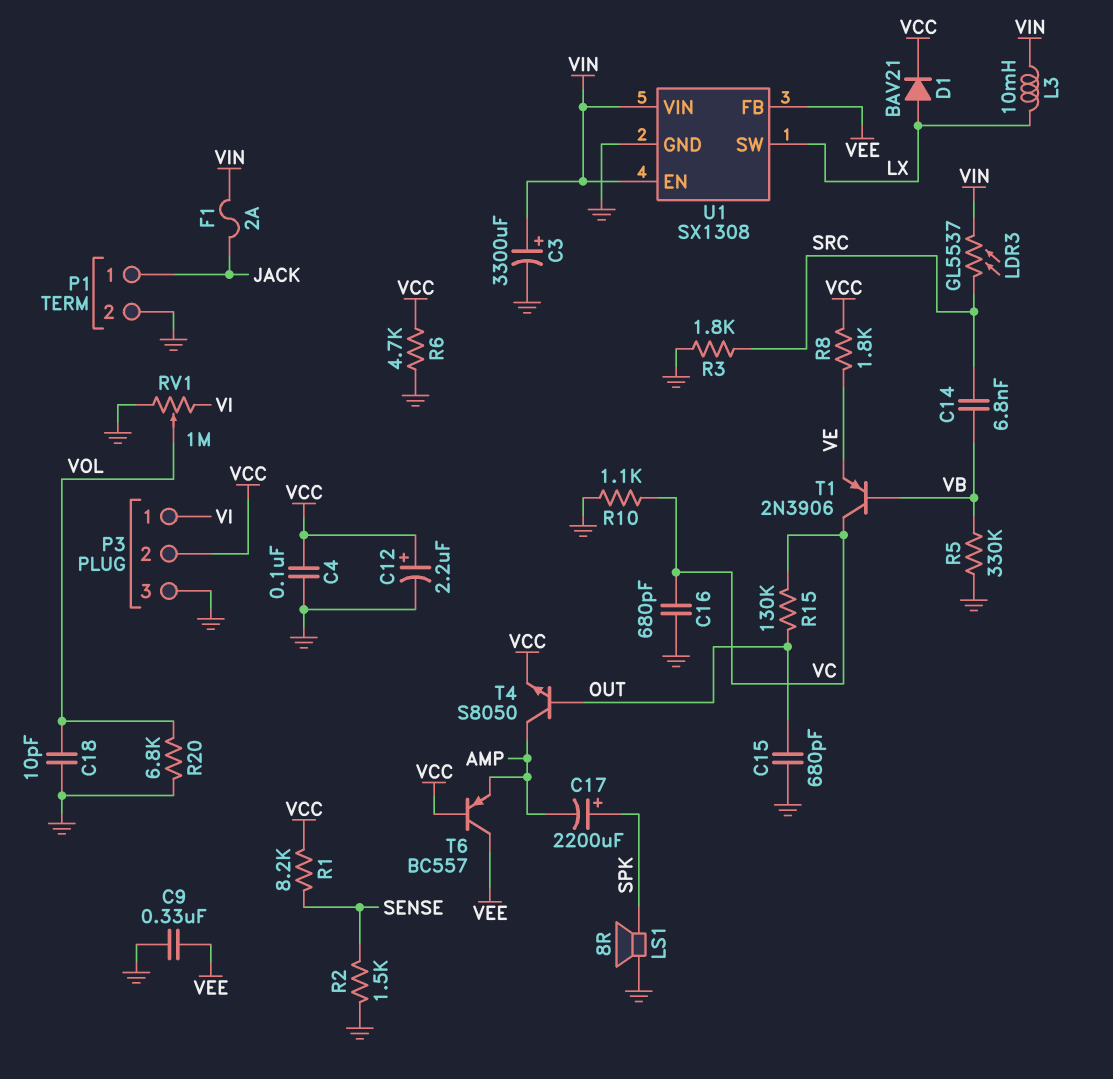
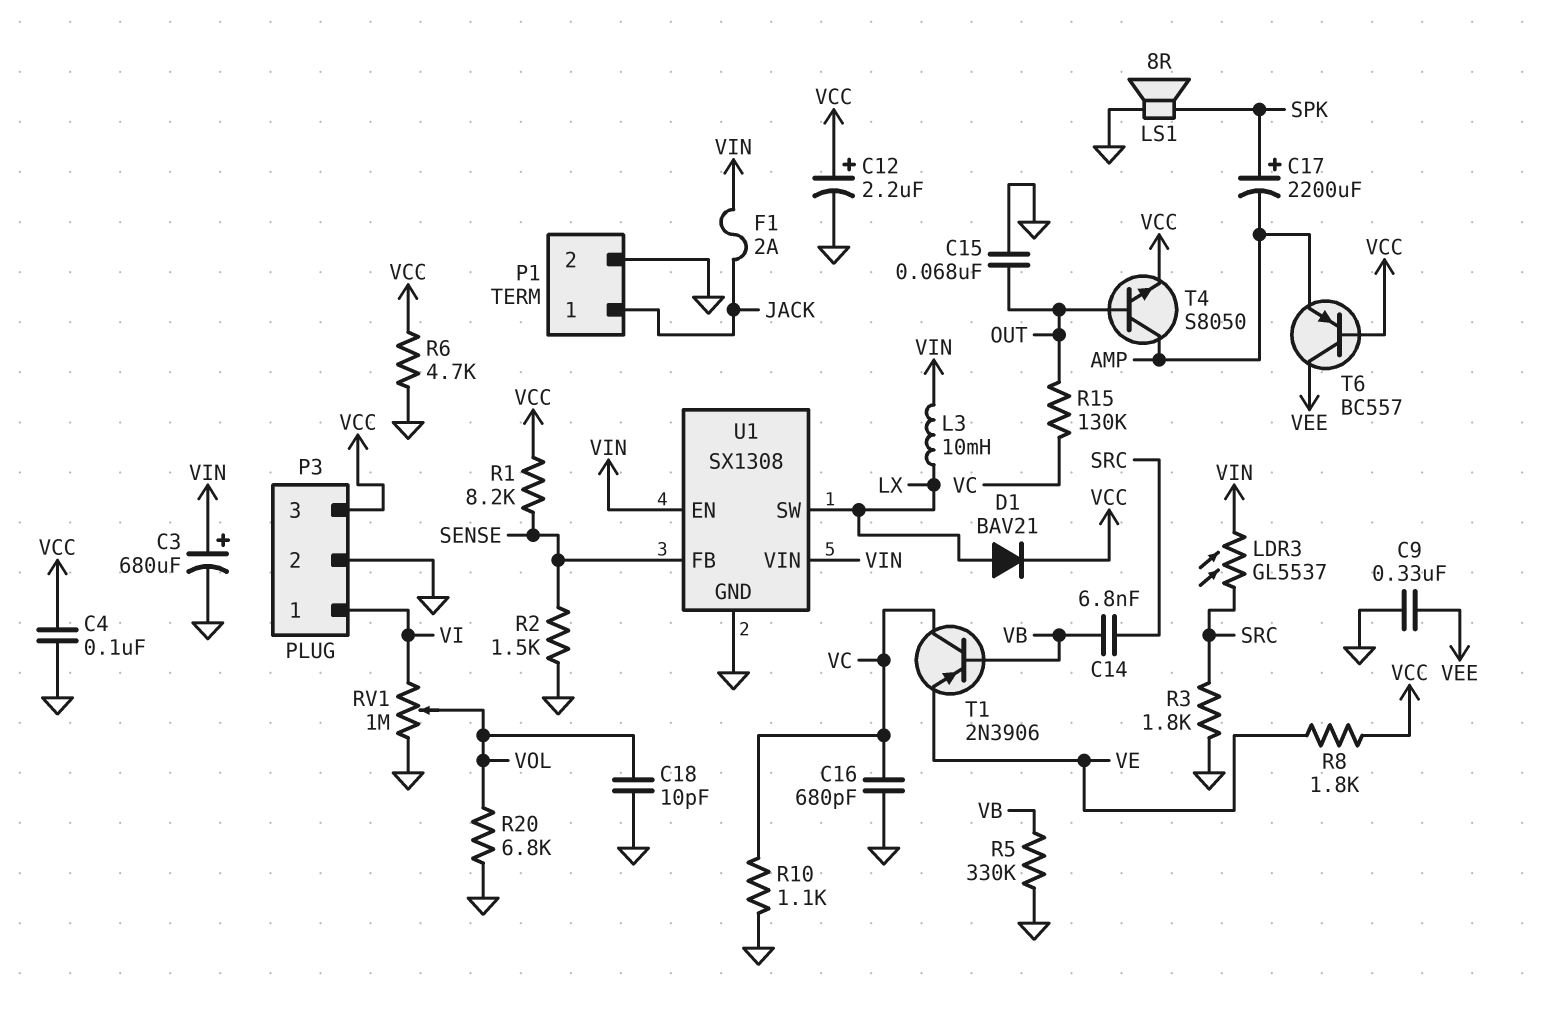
C3: 3300uF (plus VIN, minus GND) -> 680uF (plus VIN, minus GND)
C15: 680pF (GND, OUT) -> 68nF (GND, OUT)
P3 pin 2: VCC -> GND
P3 pin 3: GND -> VCC
U1 pin FB: VEE -> SENSE

